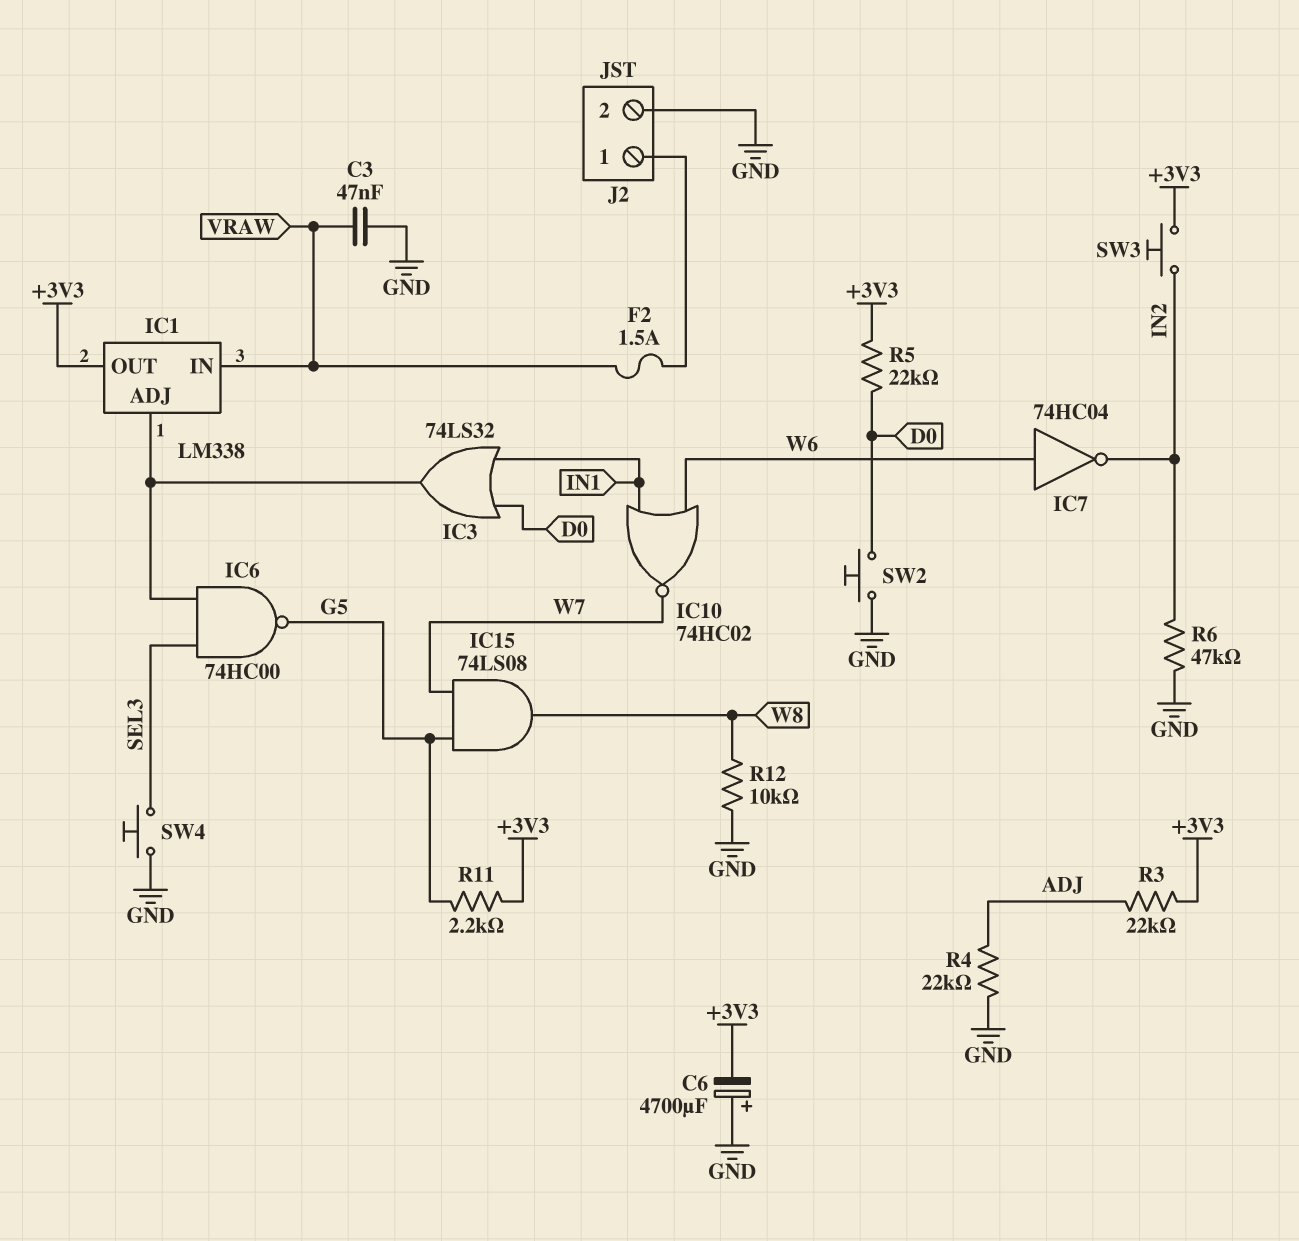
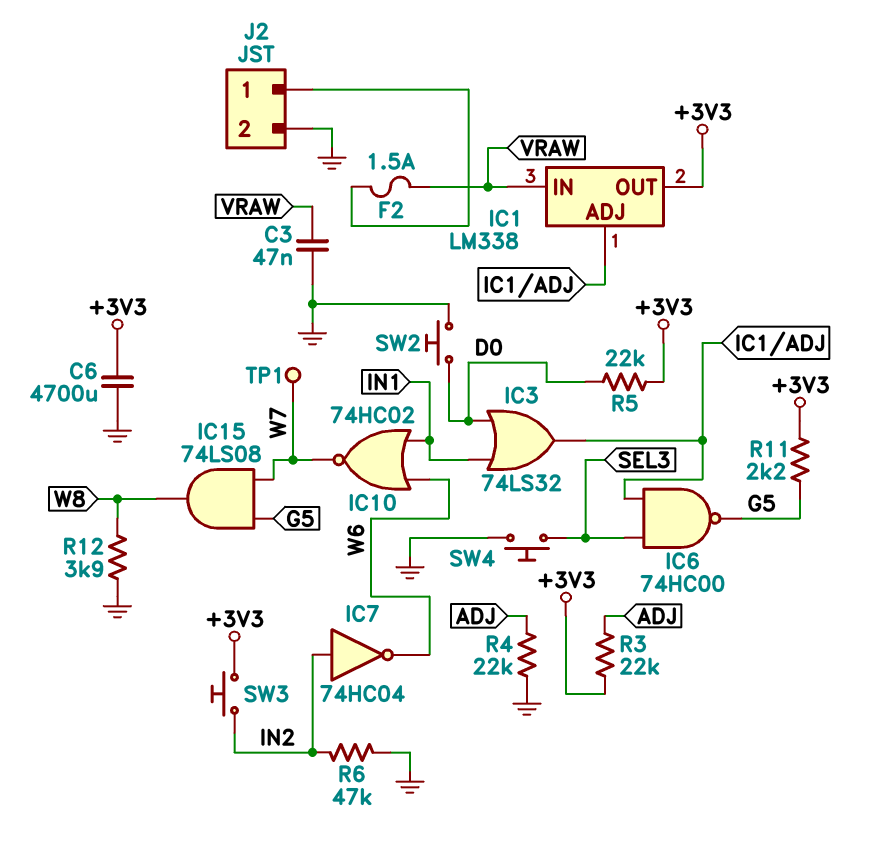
C6: 4700uF (plus GND, minus +3V3) -> 4700uF (+3V3, GND)
IC7: NOT 74HC04 (in W6, out IN2) -> NOT 74HC04 (in IN2, out W6)
R12: 10k (GND, W8) -> 3.9k (GND, W8)
TP1: none -> test point (W7)

